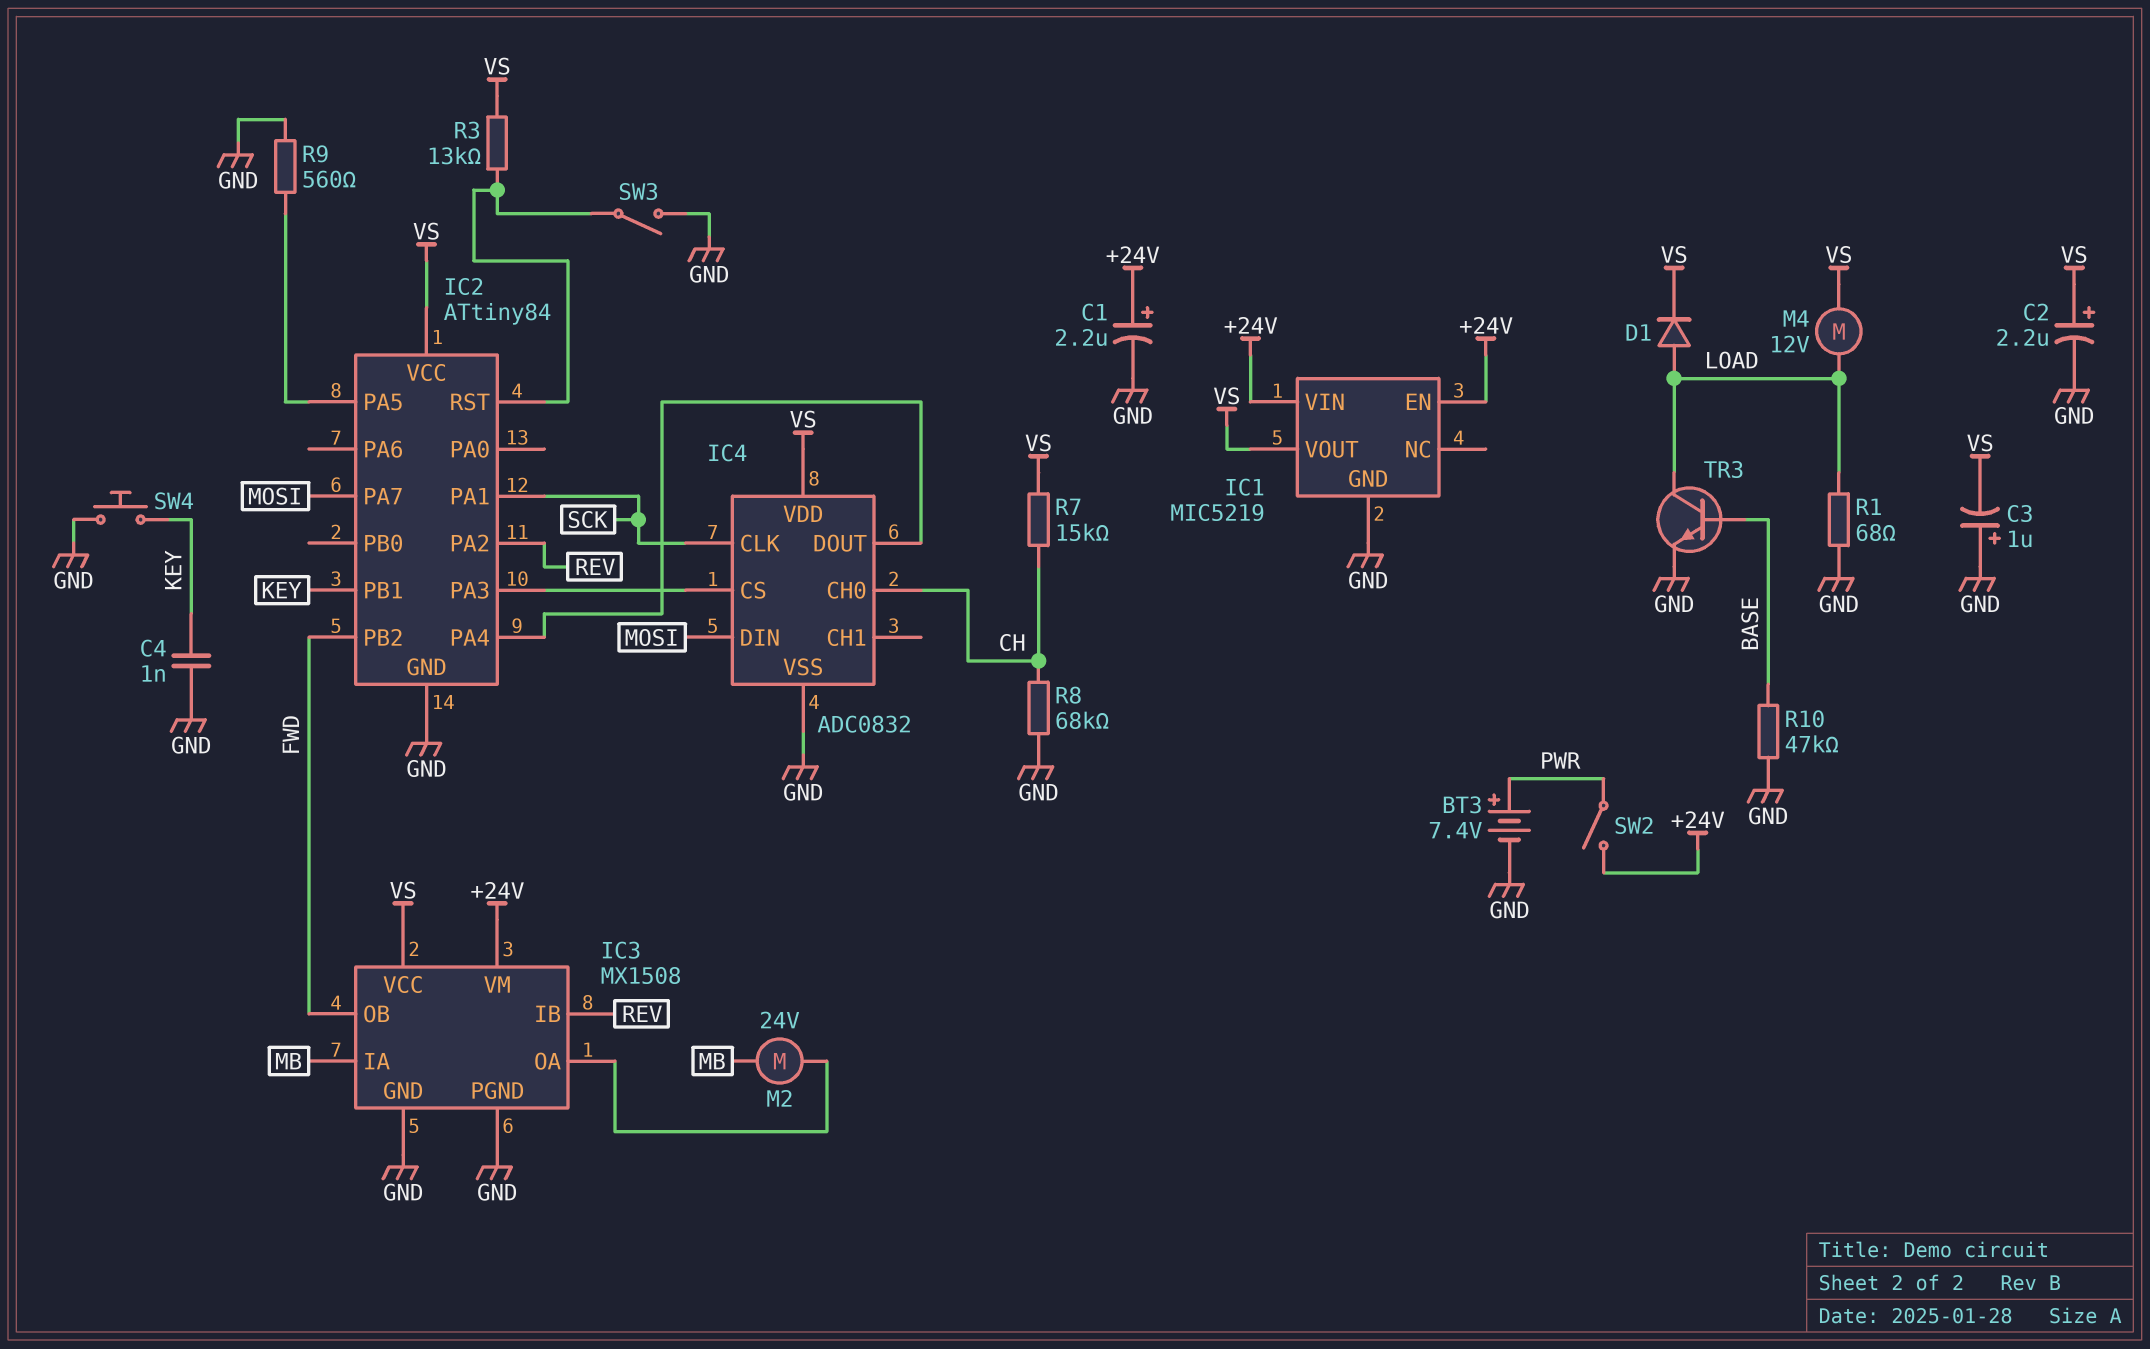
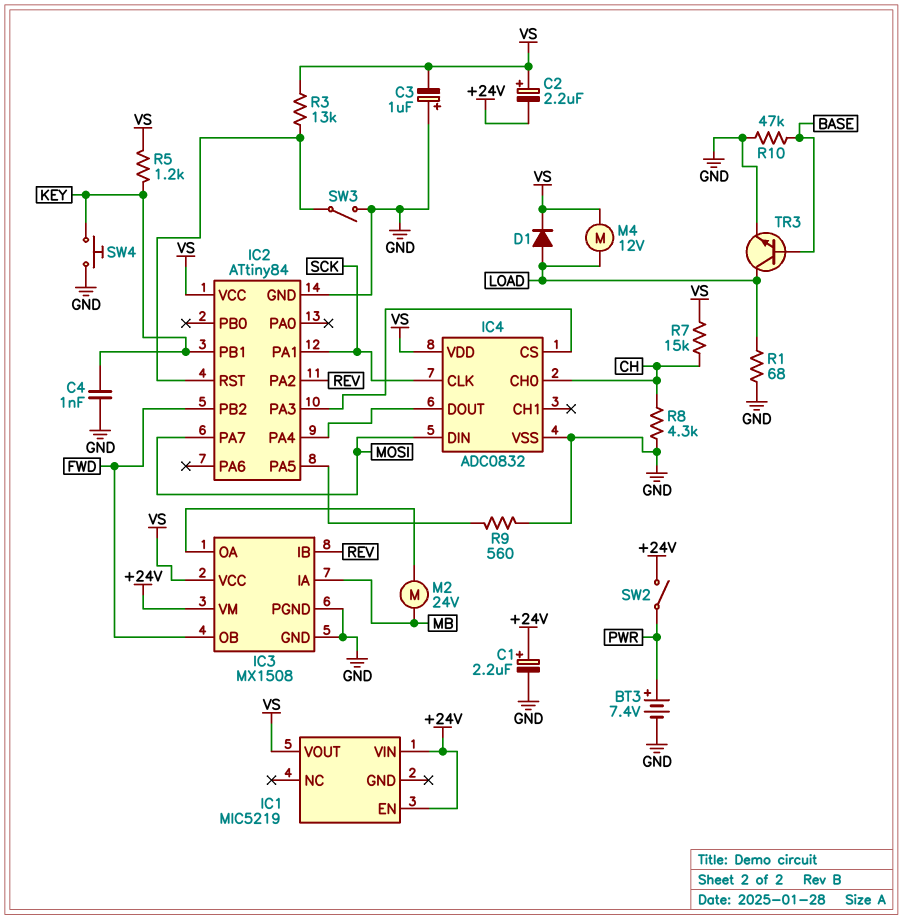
C2: 2.2uF (plus VS, minus GND) -> 2.2uF (plus VS, minus +24V)
IC1 pin GND: GND -> none
R5: none -> 1.2k (KEY, VS)
R8: 68k (CH, GND) -> 4.3k (CH, GND)

